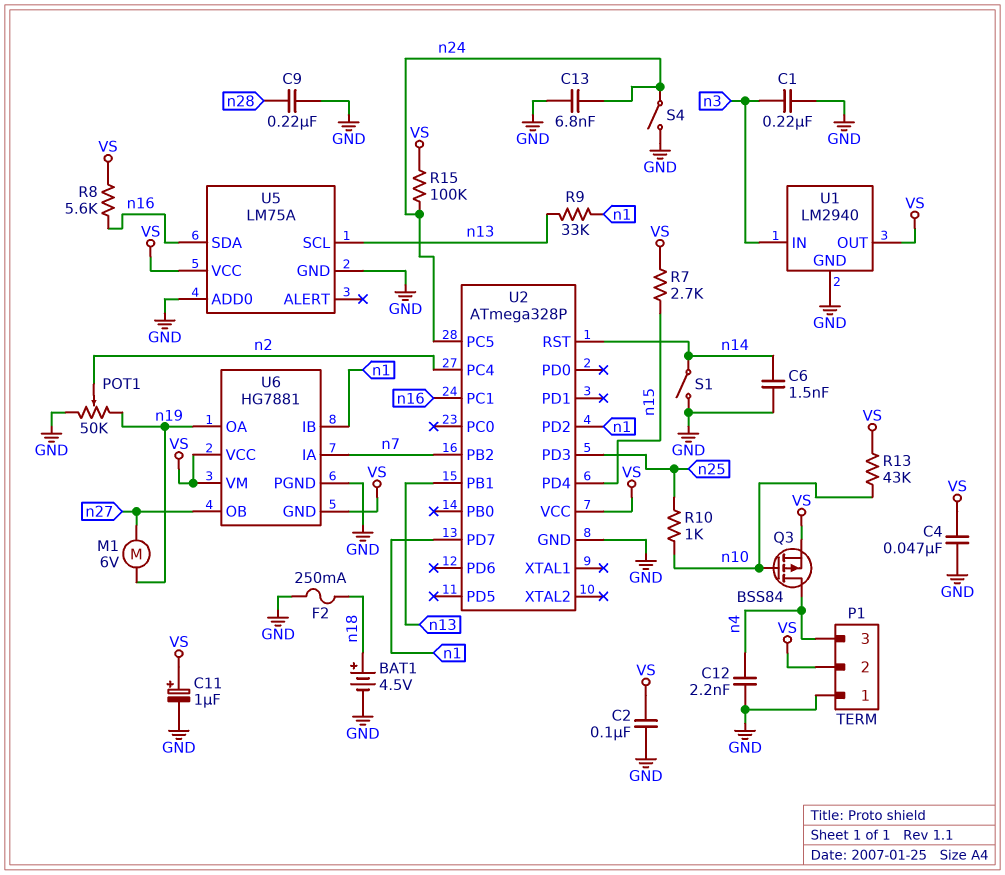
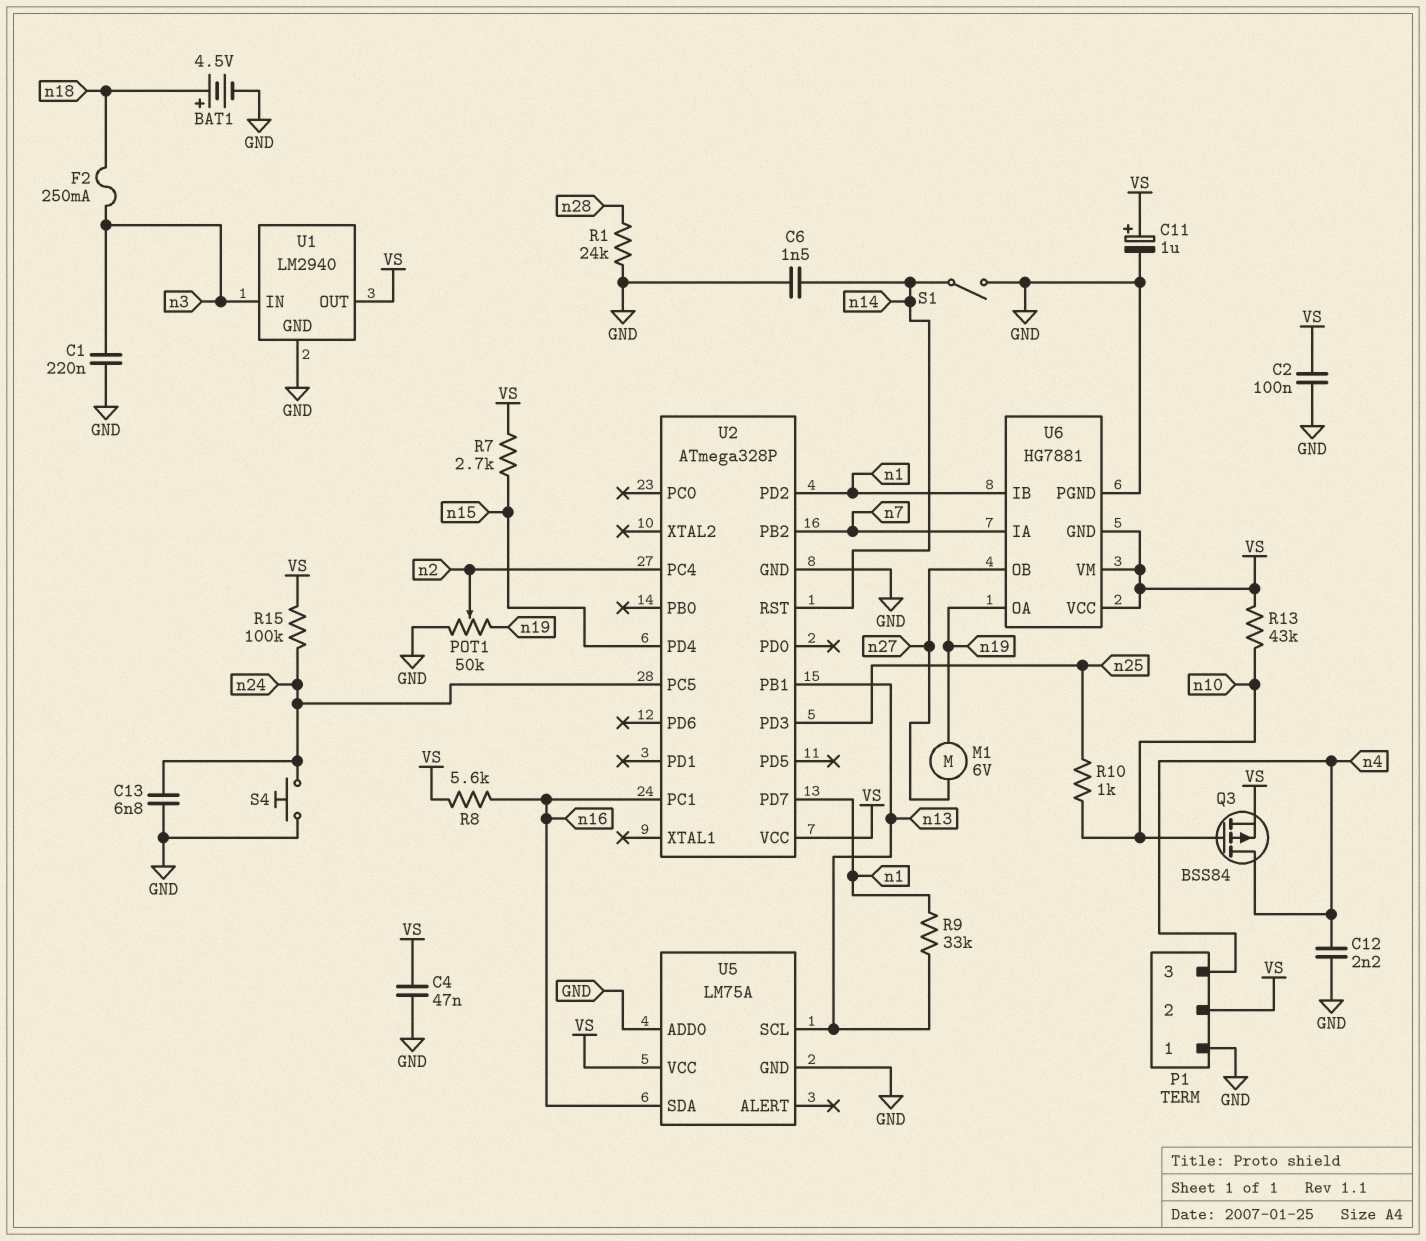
C9: 220nF (GND, n28) -> none
F2: 250mA (GND, n18) -> 250mA (n3, n18)
R1: none -> 24k (GND, n28)
S4: switch (GND, n24) -> button (GND, n24)

